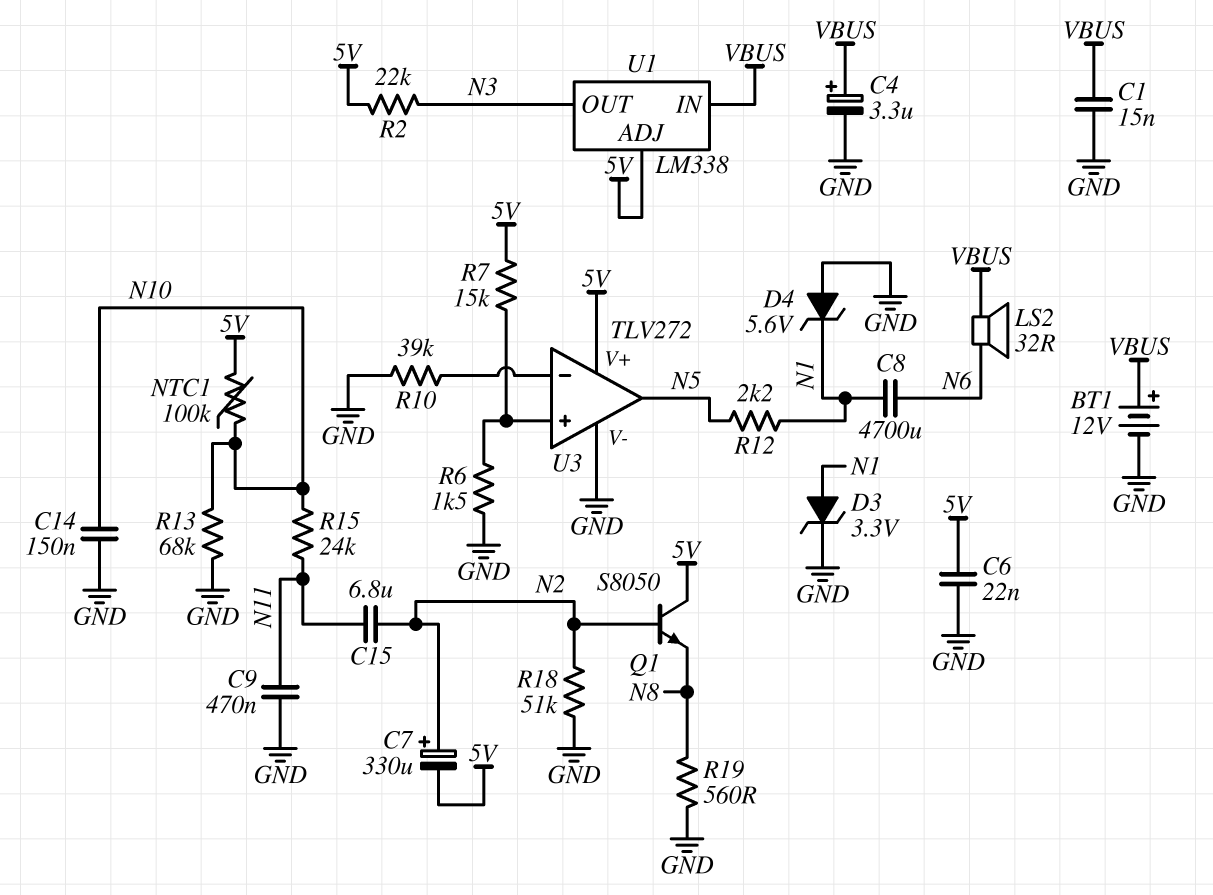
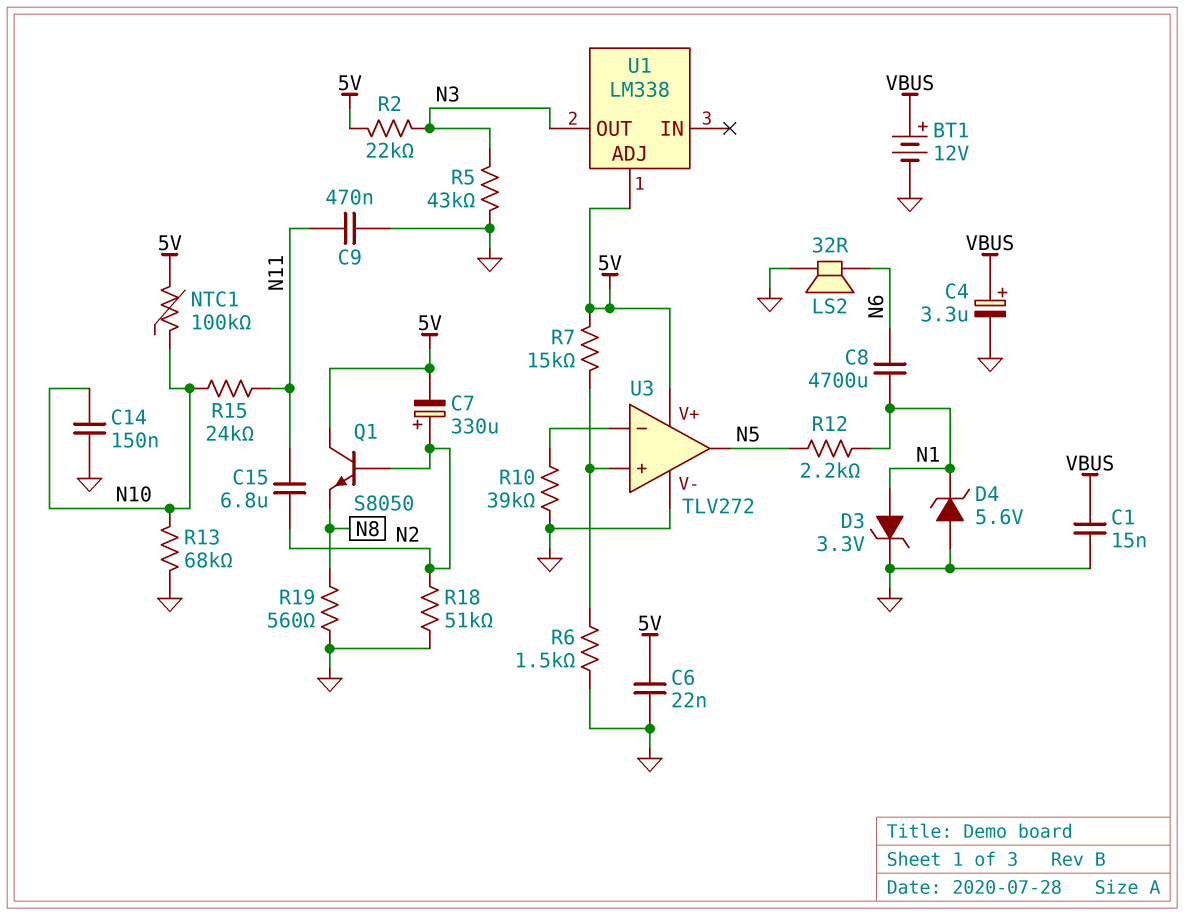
LS2: speaker 32R (N6, VBUS) -> speaker 32R (GND, N6)
R5: none -> 43k (GND, N3)
U1 pin IN: VBUS -> none

